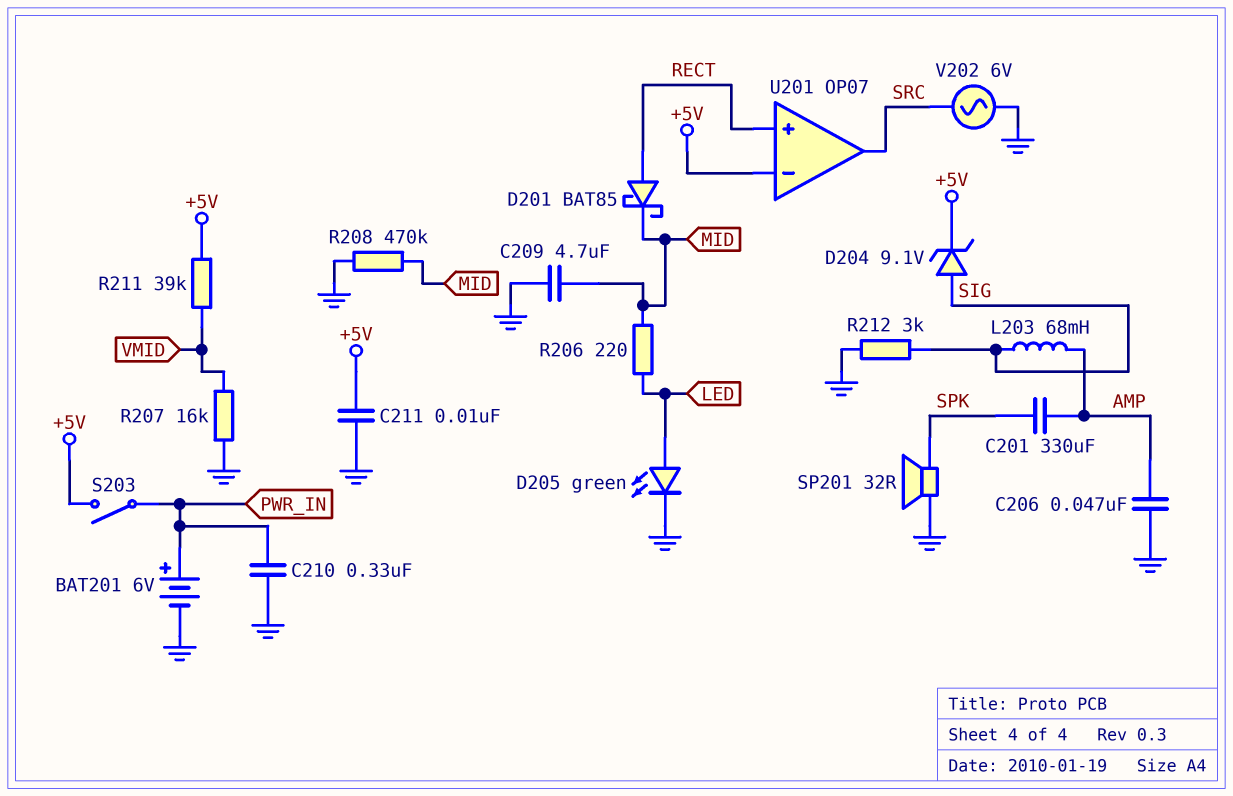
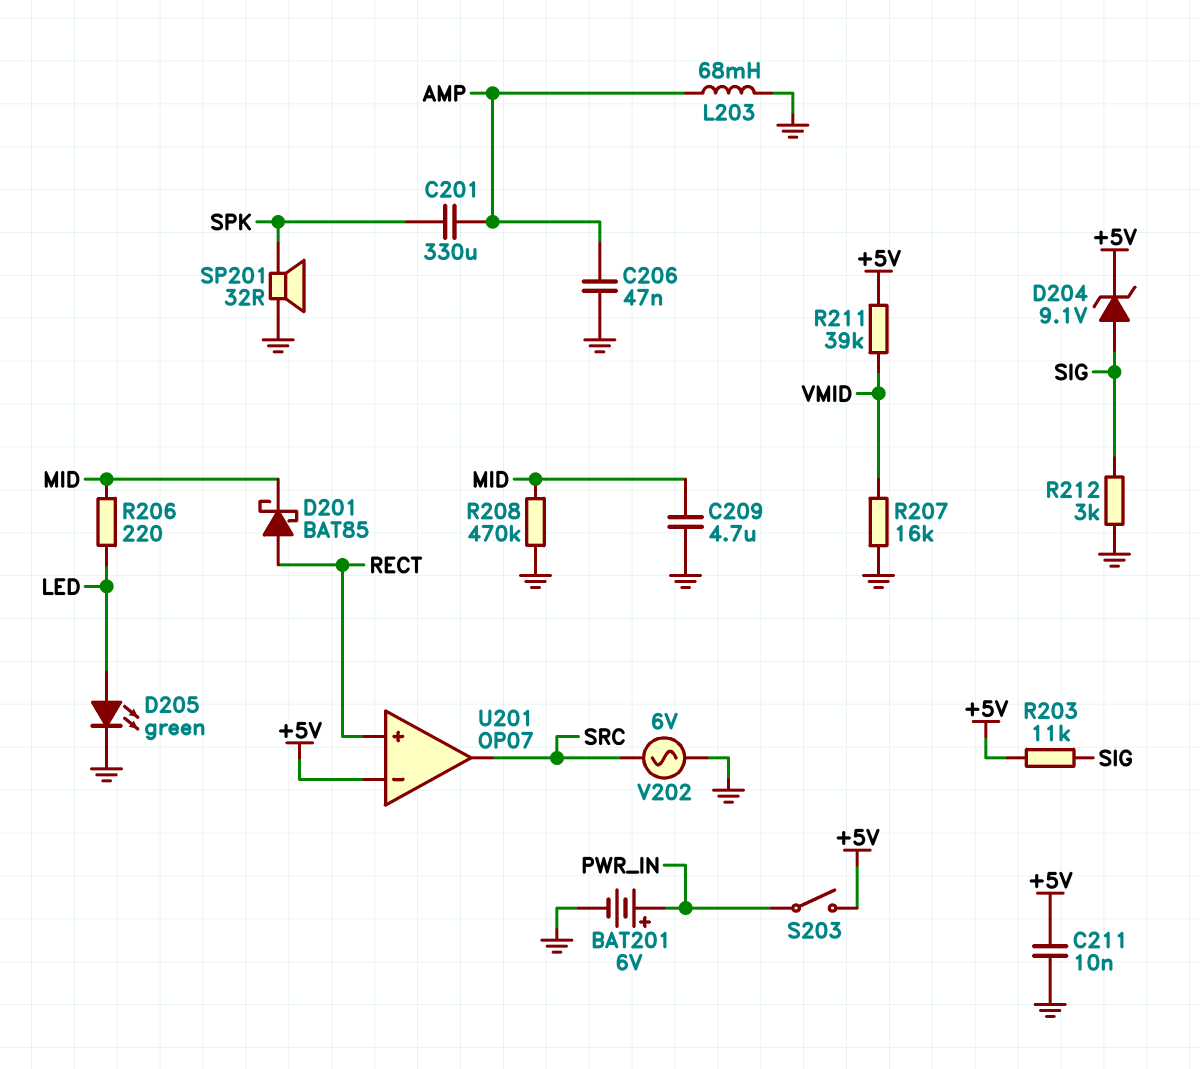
C210: 330nF (GND, PWR_IN) -> none
L203: 68mH (AMP, SIG) -> 68mH (AMP, GND)
R203: none -> 11k (+5V, SIG)

